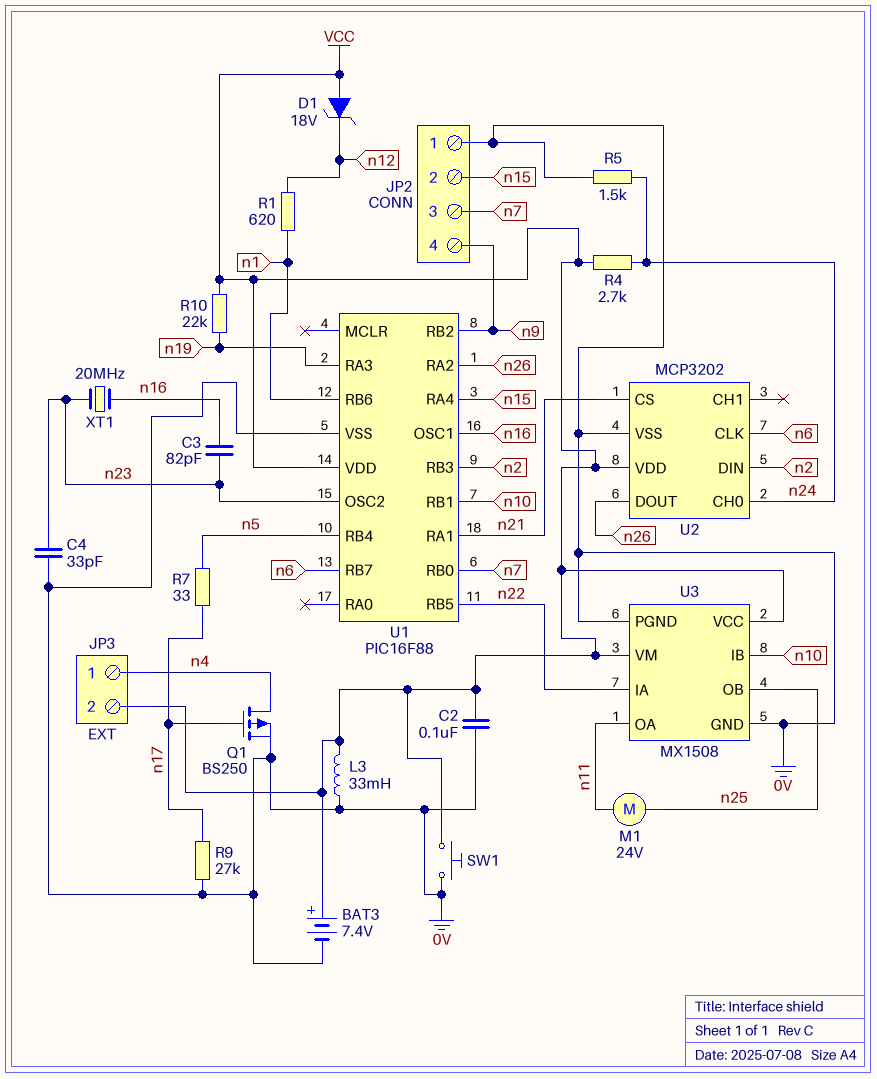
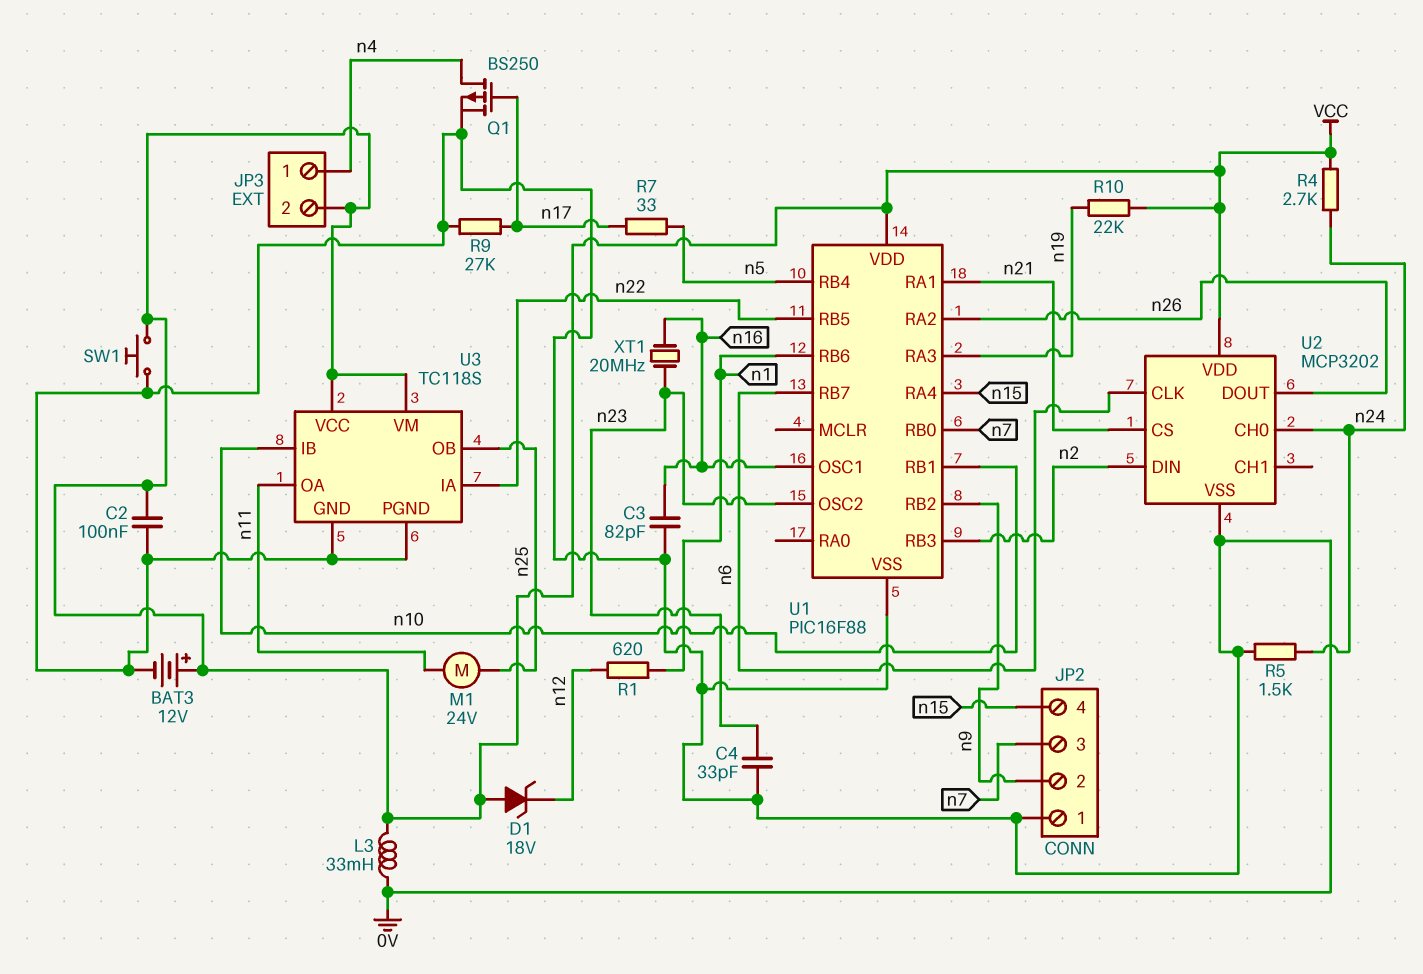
BAT3: 7.4V (plus VCC, minus 0V) -> 12V (plus VCC, minus 0V)
C3: 82pF (n16, n23) -> 82pF (0V, n16)
JP2 pin 2: n15 -> n9
JP2 pin 4: n9 -> n15
U3: MX1508 -> TC118S

